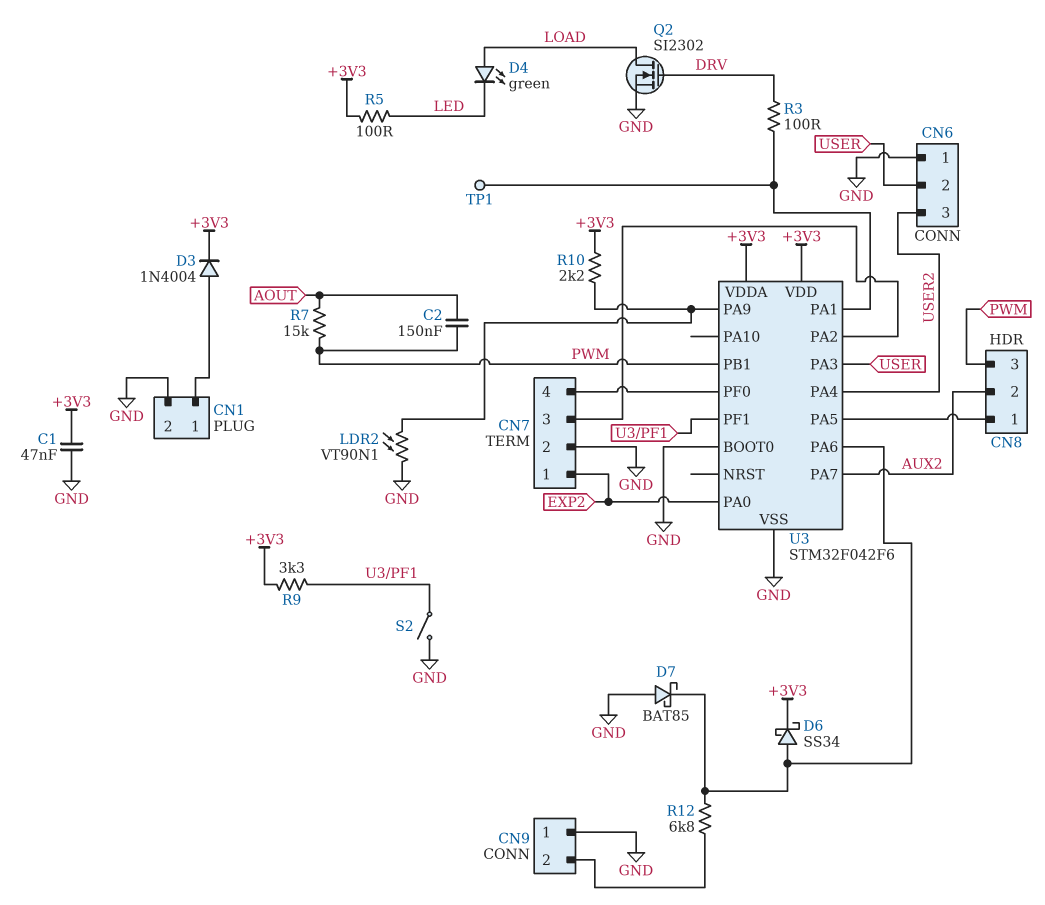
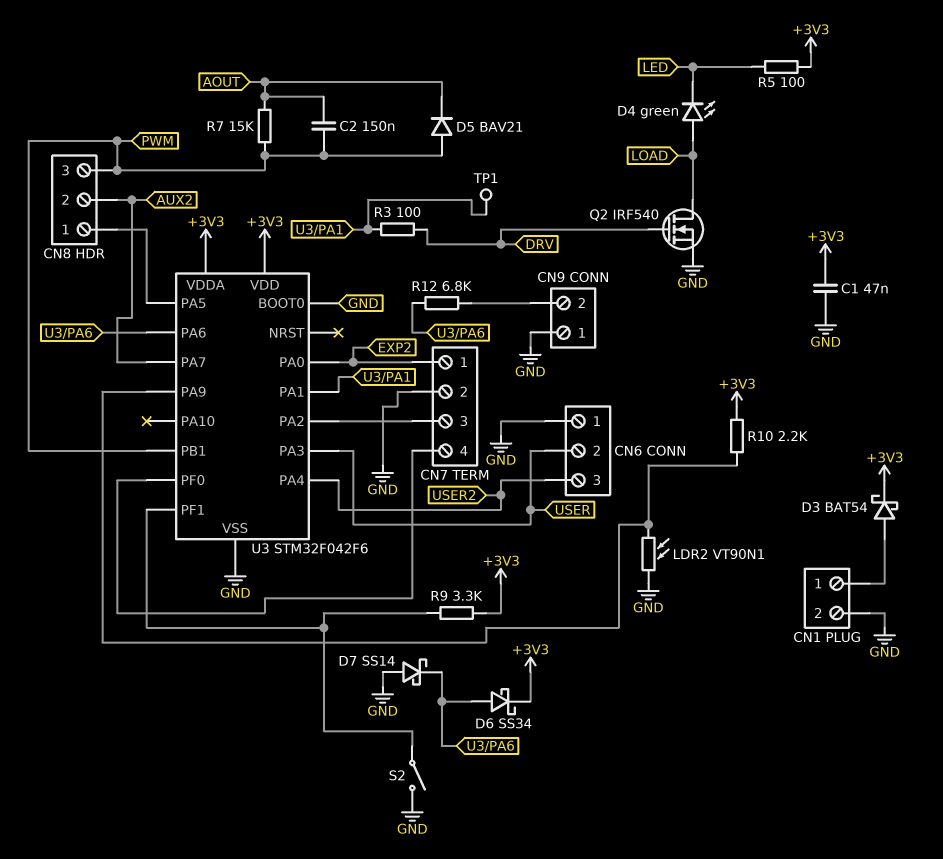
D3: diode 1N4004 (A CN1/1, K +3V3) -> schottky BAT54 (A CN1/1, K +3V3)
D5: none -> diode BAV21 (A PWM, K AOUT)
D7: schottky BAT85 (A GND, K U3/PA6) -> schottky SS14 (A GND, K U3/PA6)
Q2: NMOS SI2302 (G DRV, D LOAD, S GND) -> NMOS IRF540 (G DRV, D LOAD, S GND)

